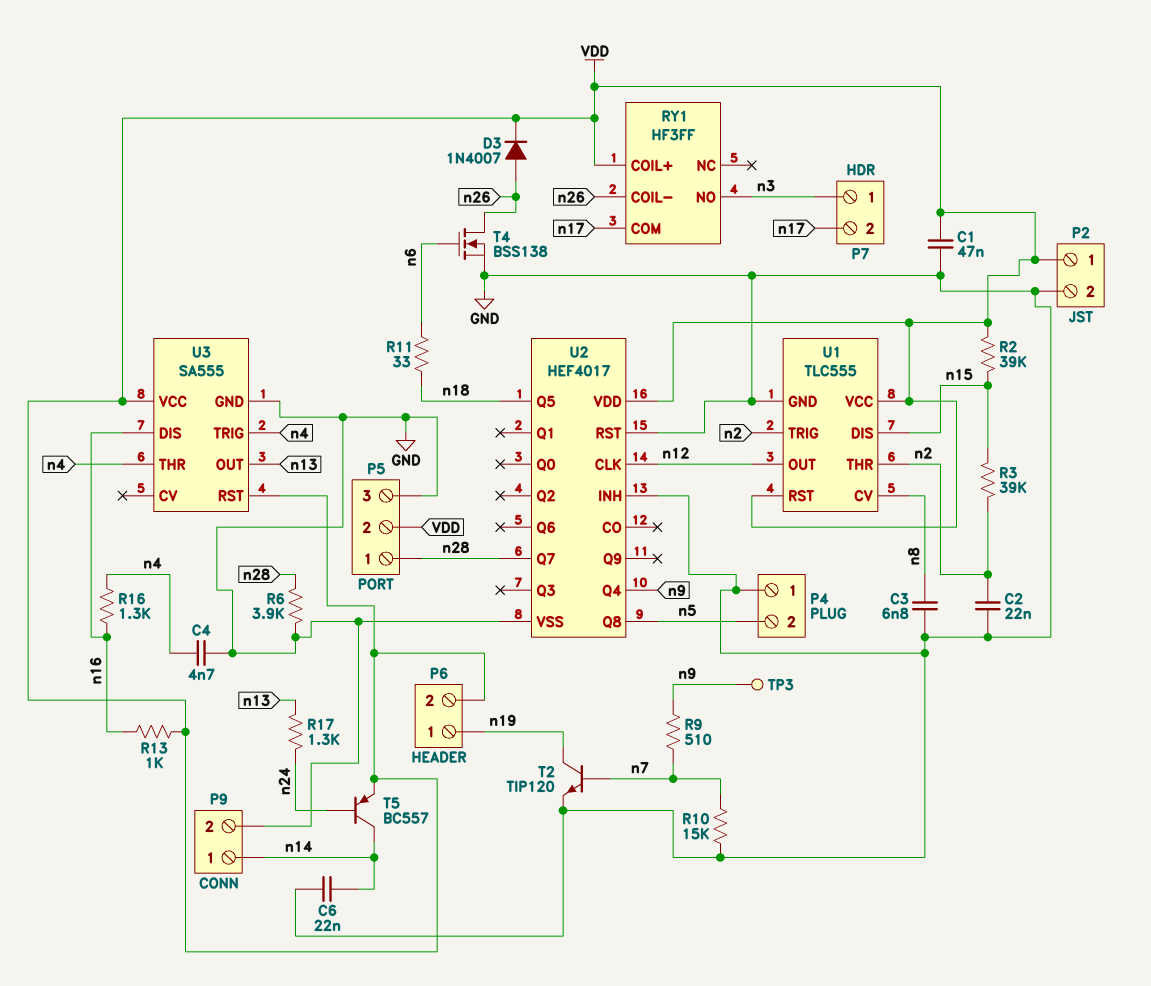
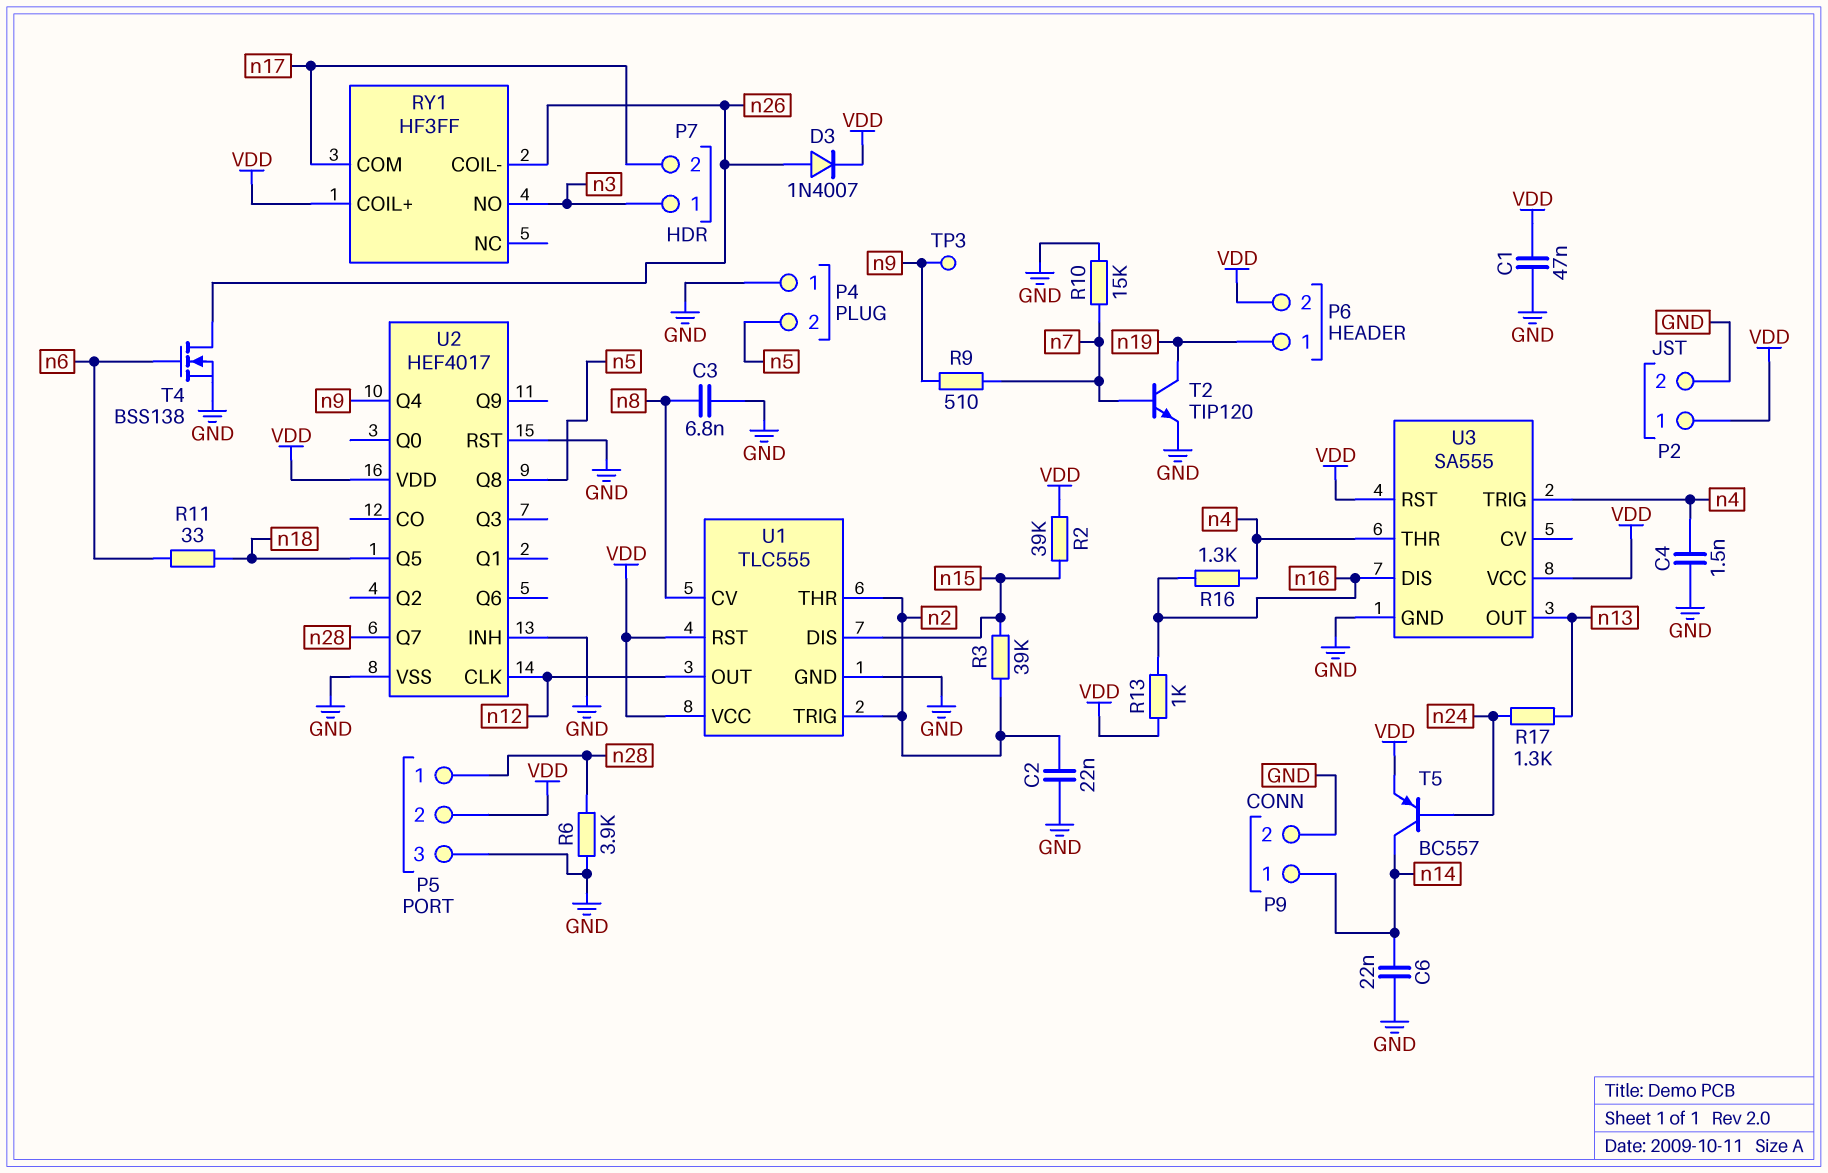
C4: 4.7nF (GND, n4) -> 1.5nF (GND, n4)

